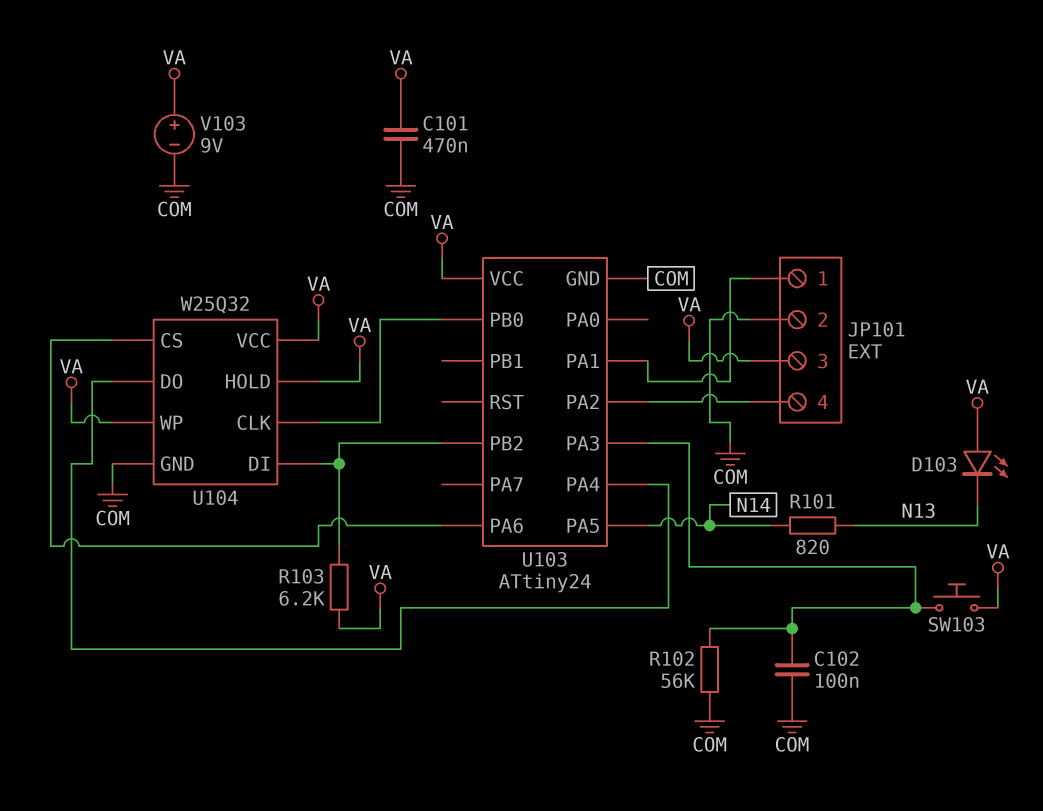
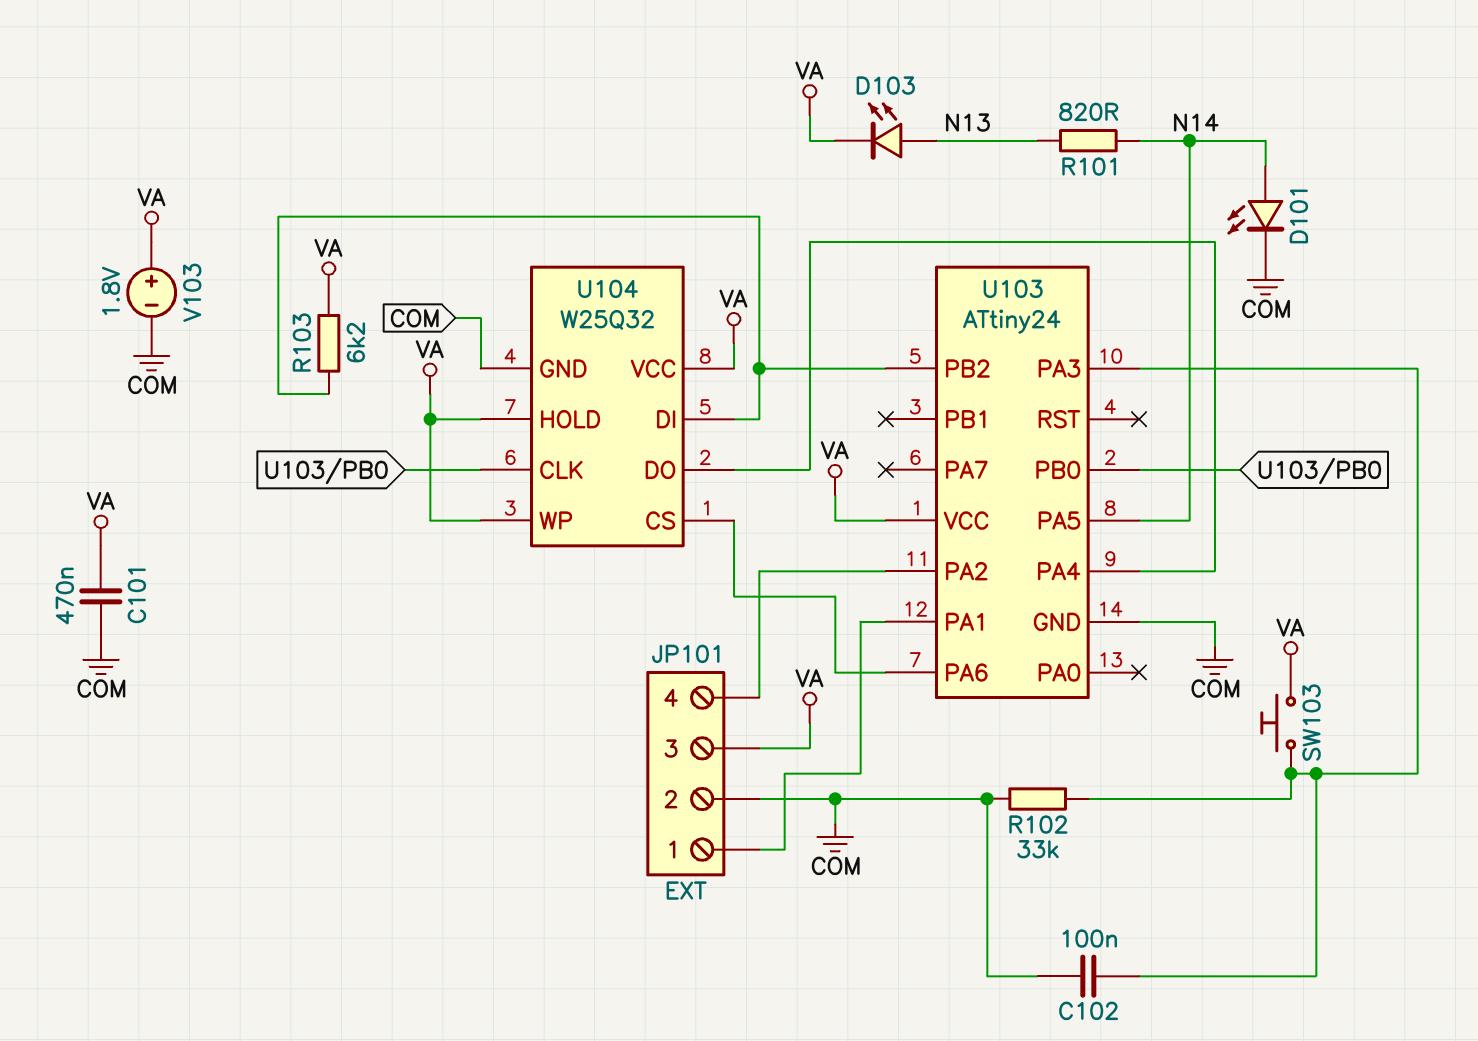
D101: none -> LED (A N14, K COM)
D103: LED (A VA, K N13) -> LED (A N13, K VA)
R102: 56k (COM, U103/PA3) -> 33k (COM, U103/PA3)
V103: 9V (plus VA, minus COM) -> 1.8V (plus VA, minus COM)

